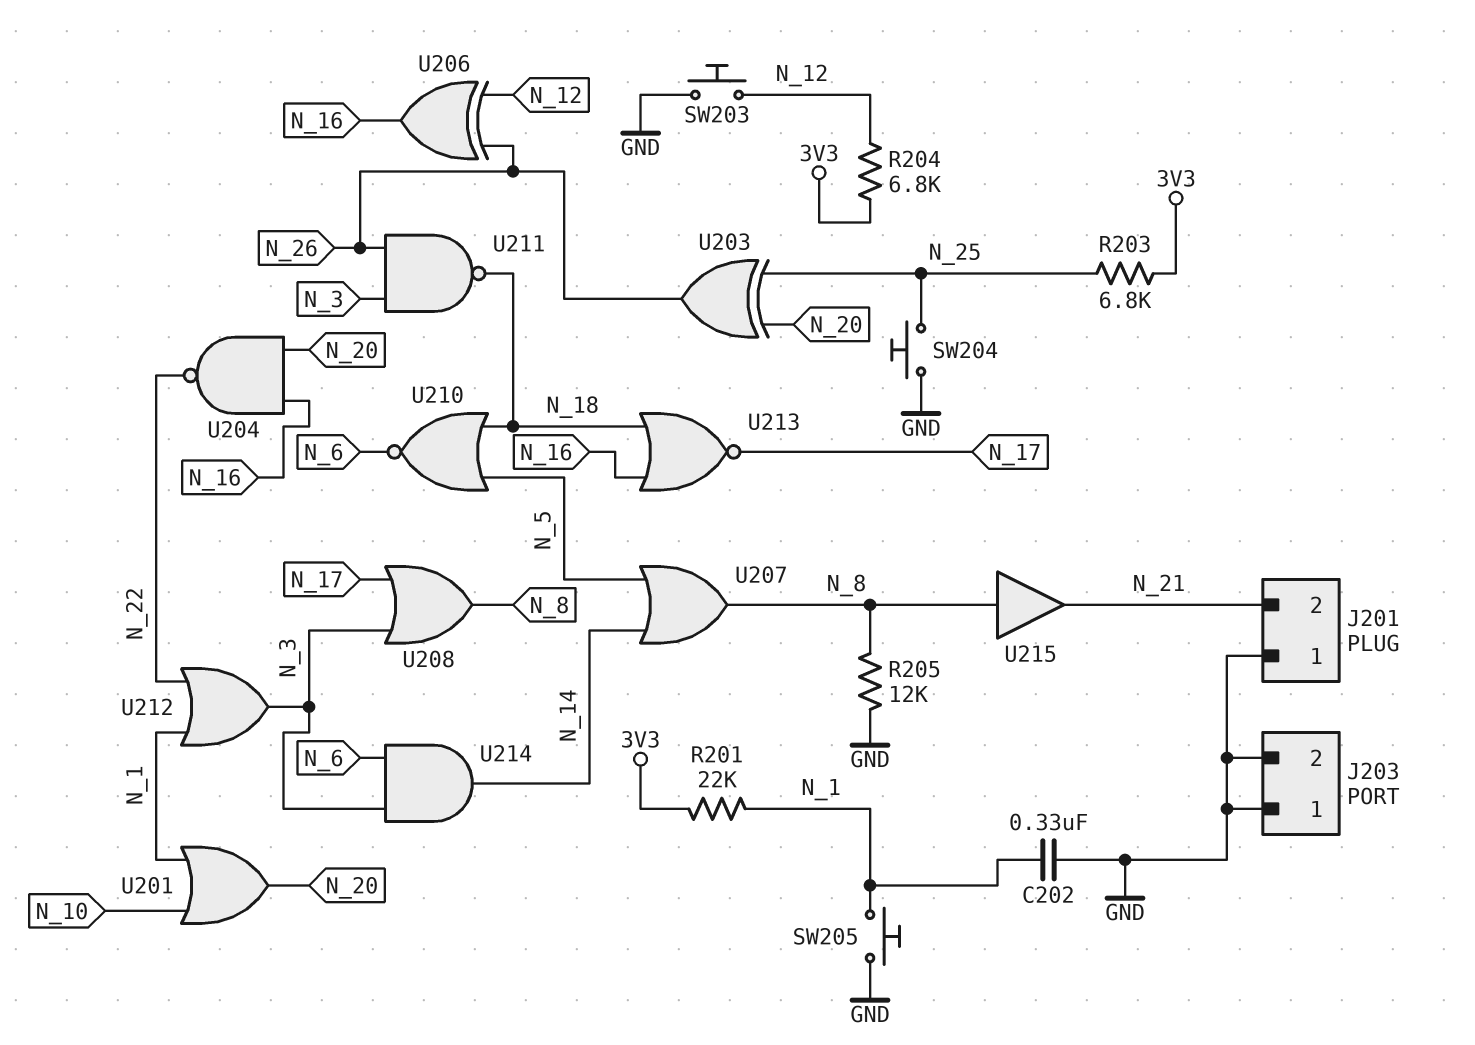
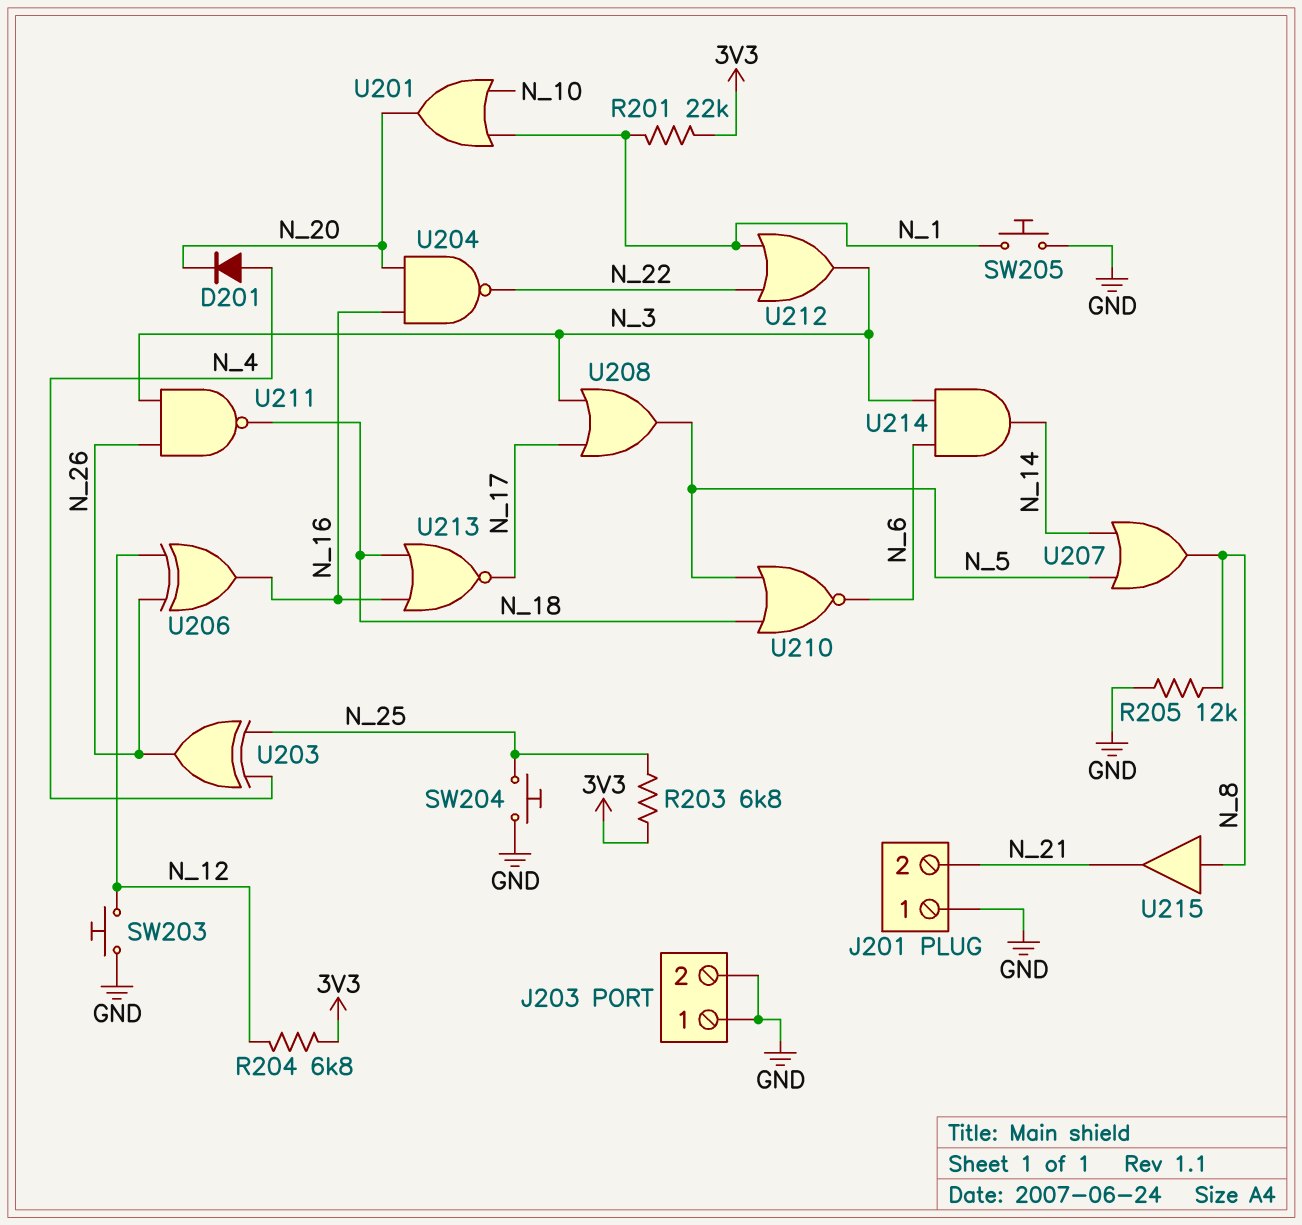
C202: 330nF (GND, N_1) -> none
D201: none -> diode (A N_4, K N_20)
U203: XOR (in N_20, in N_25, out N_26) -> XOR (in N_4, in N_25, out N_26)
U208: OR (in N_3, in N_17, out N_8) -> OR (in N_3, in N_17, out N_5)

